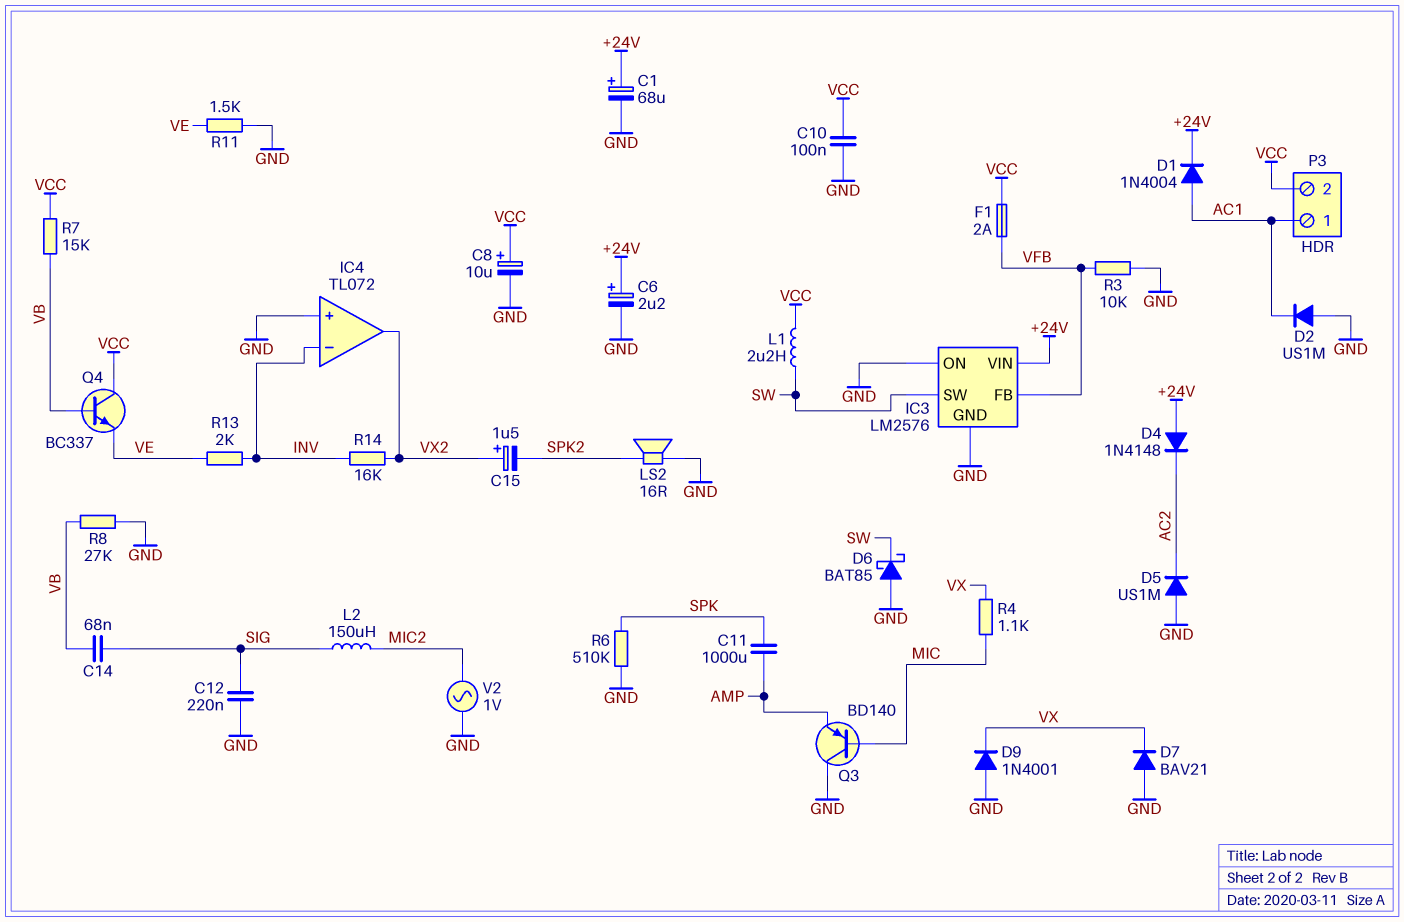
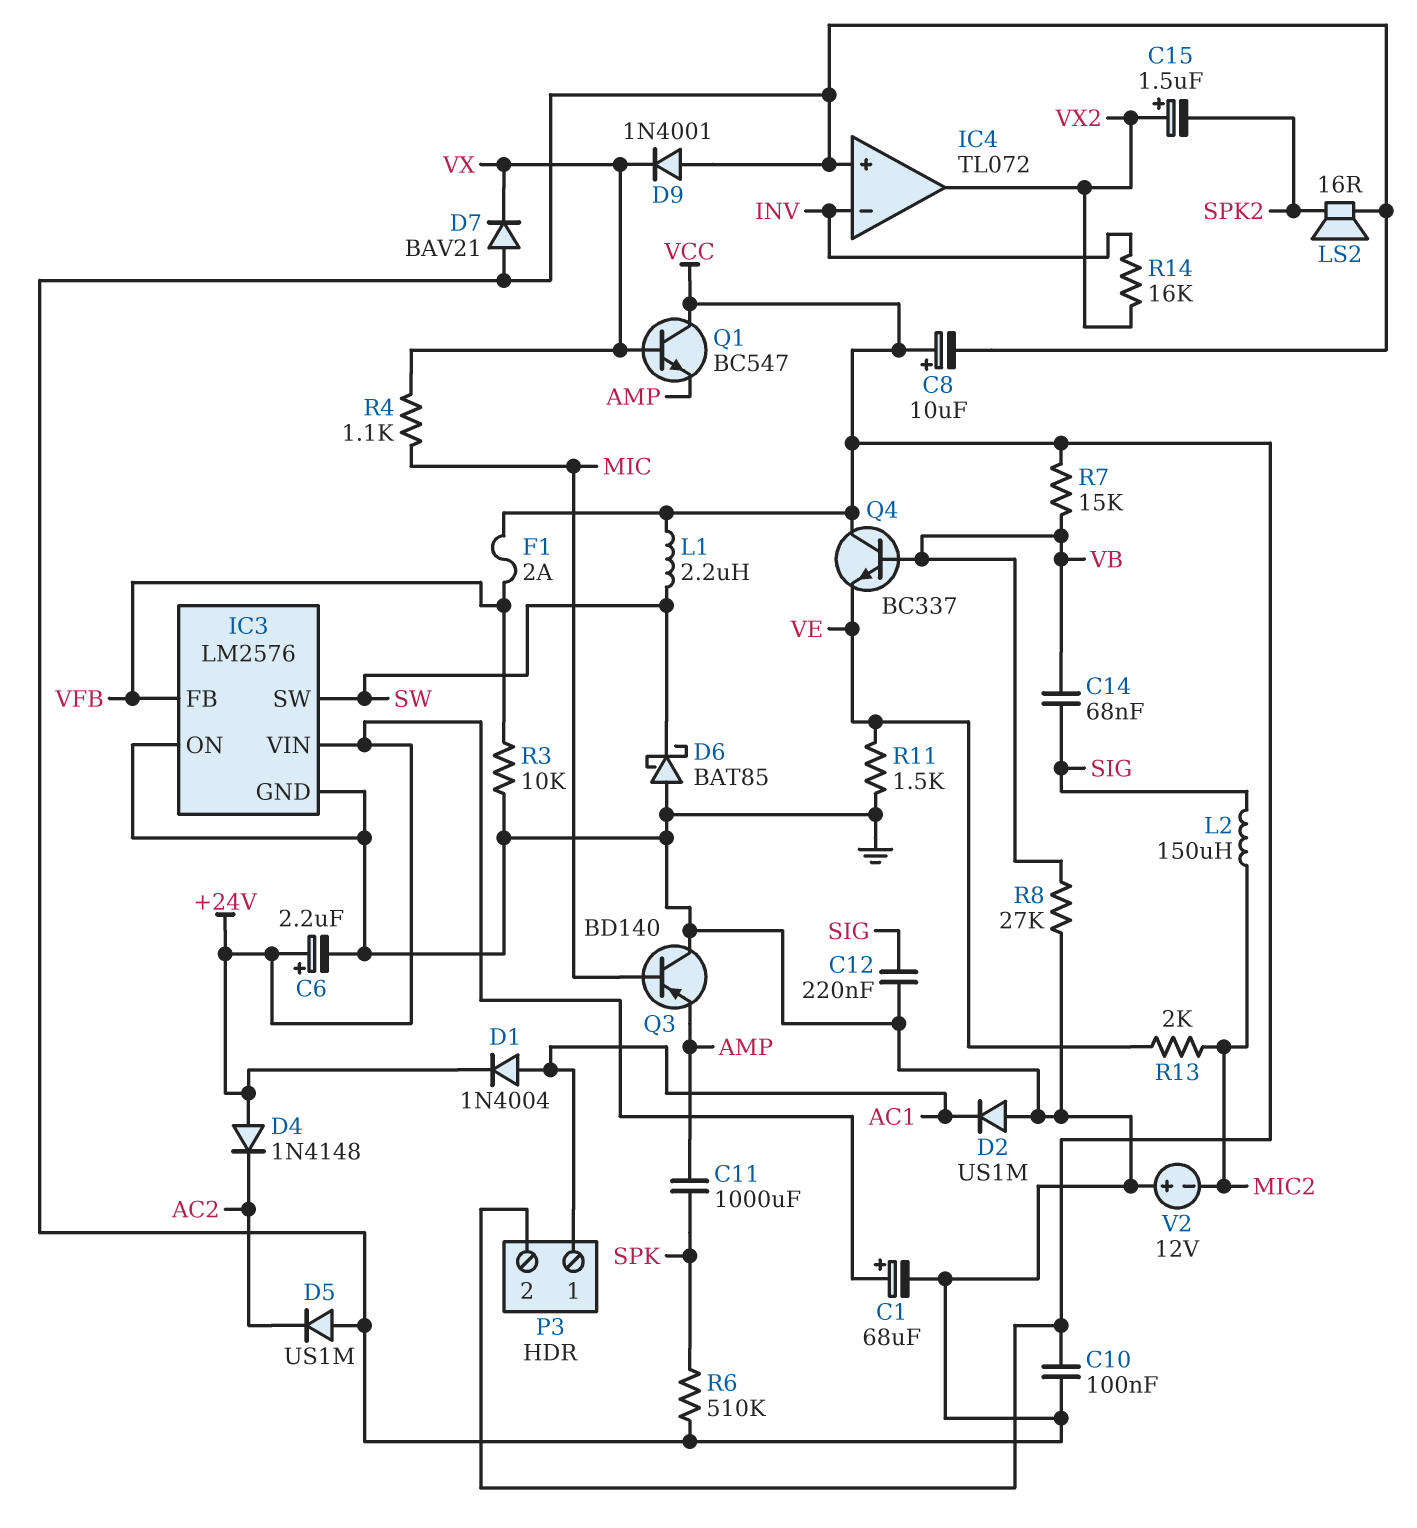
Q1: none -> NPN BC547 (B VX, C VCC, E AMP)
R13: 2k (INV, VE) -> 2k (MIC2, VE)
V2: AC 1V (GND, MIC2) -> 12V (plus GND, minus MIC2)

